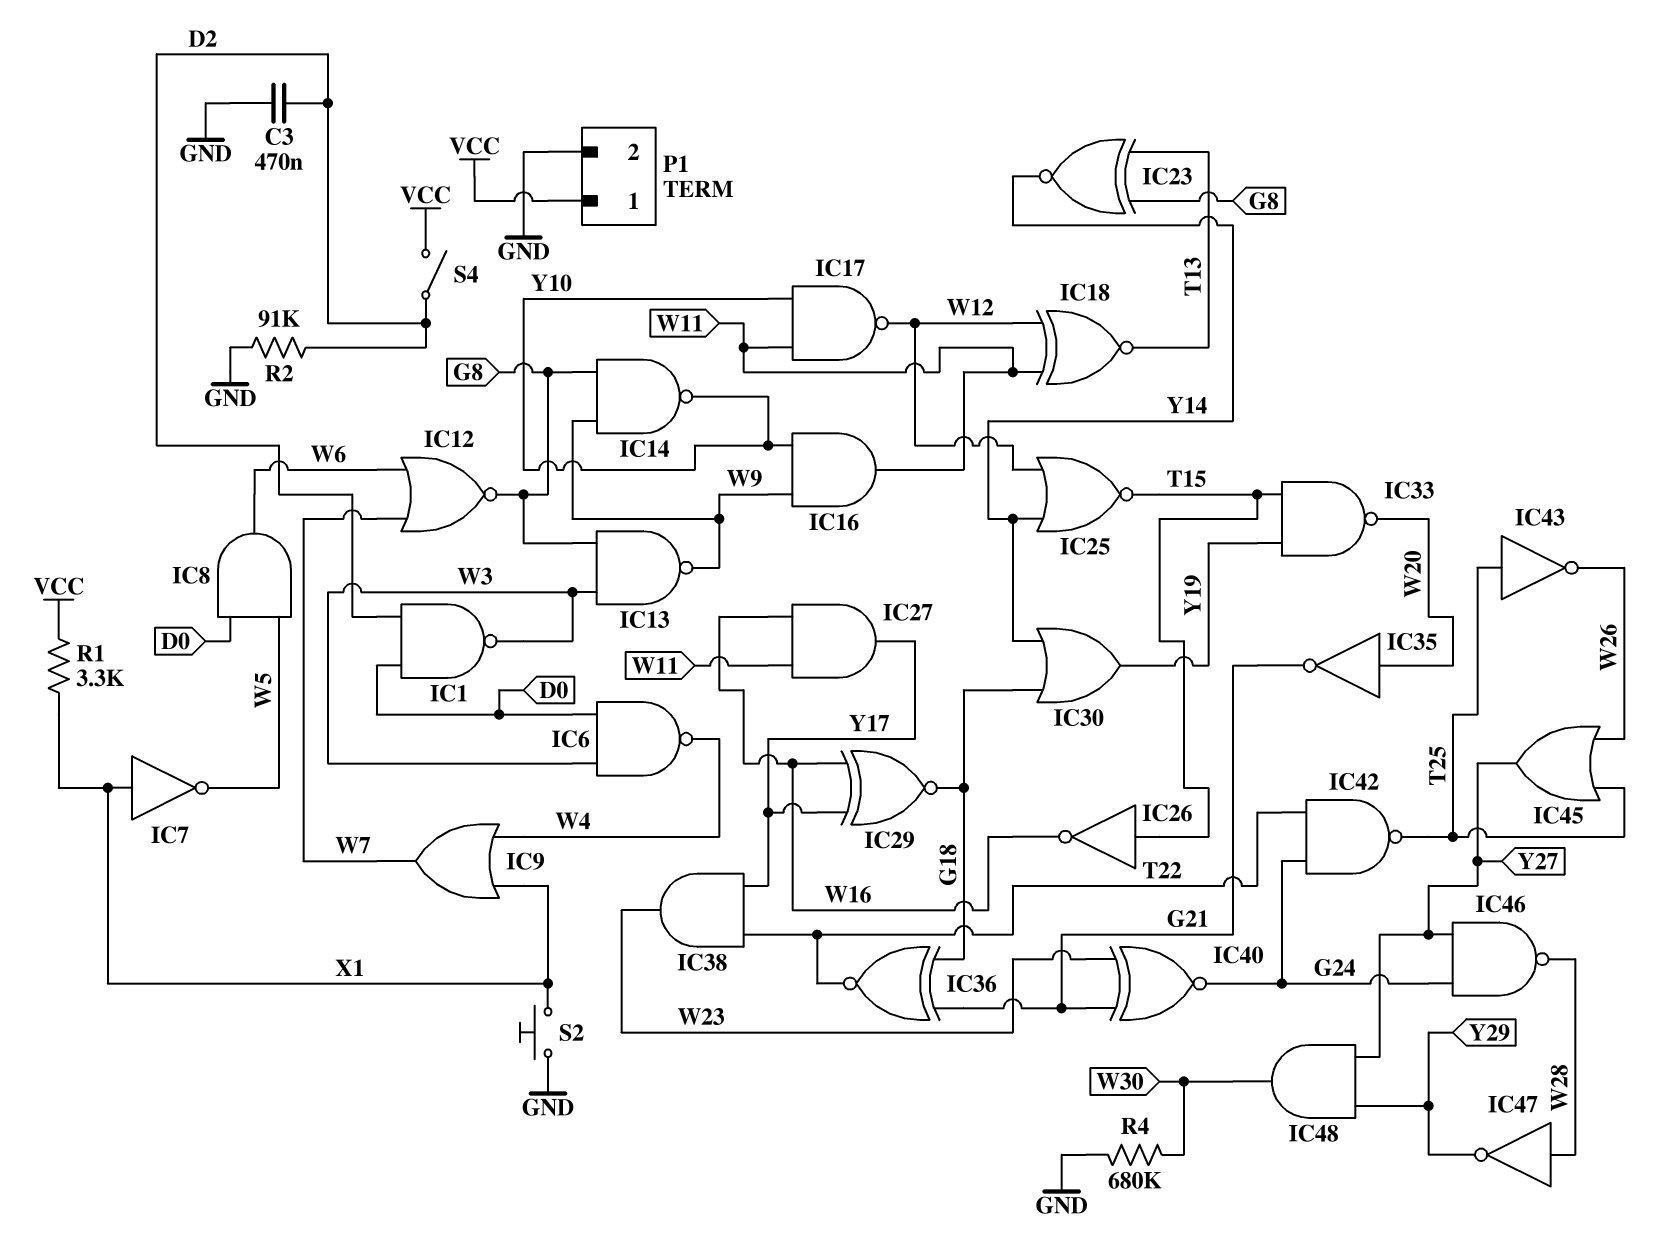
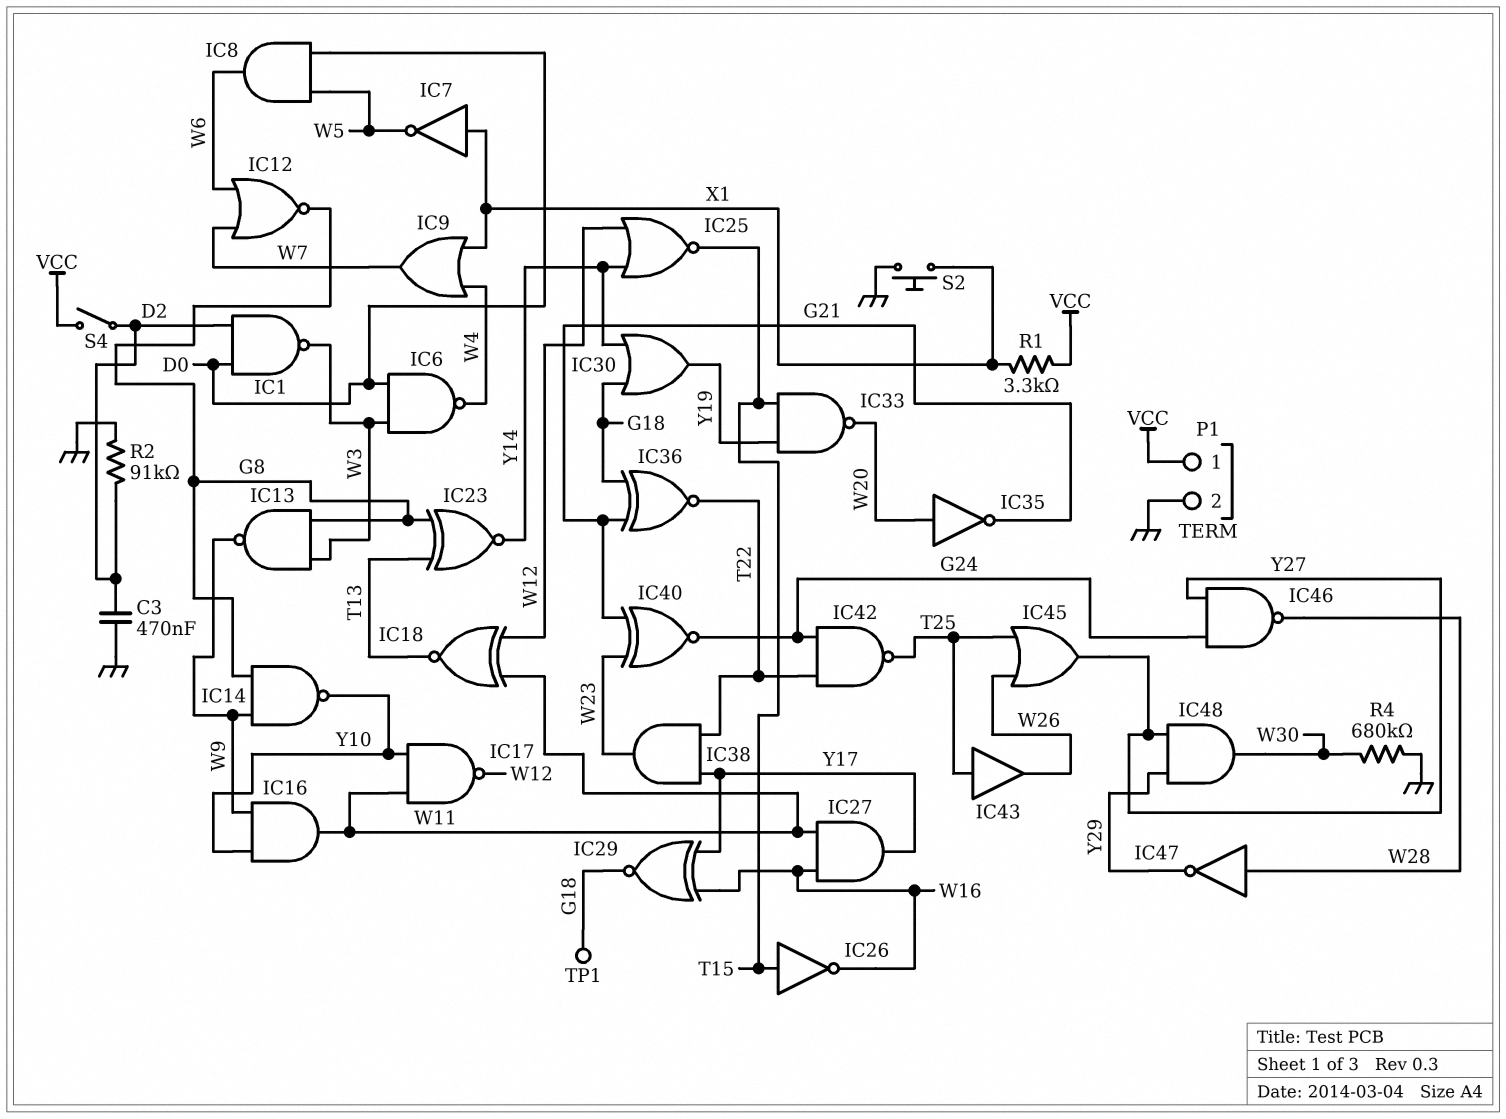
IC43: NOT (in T25, out W26) -> buffer (in T25, out W26)
TP1: none -> test point (G18)

